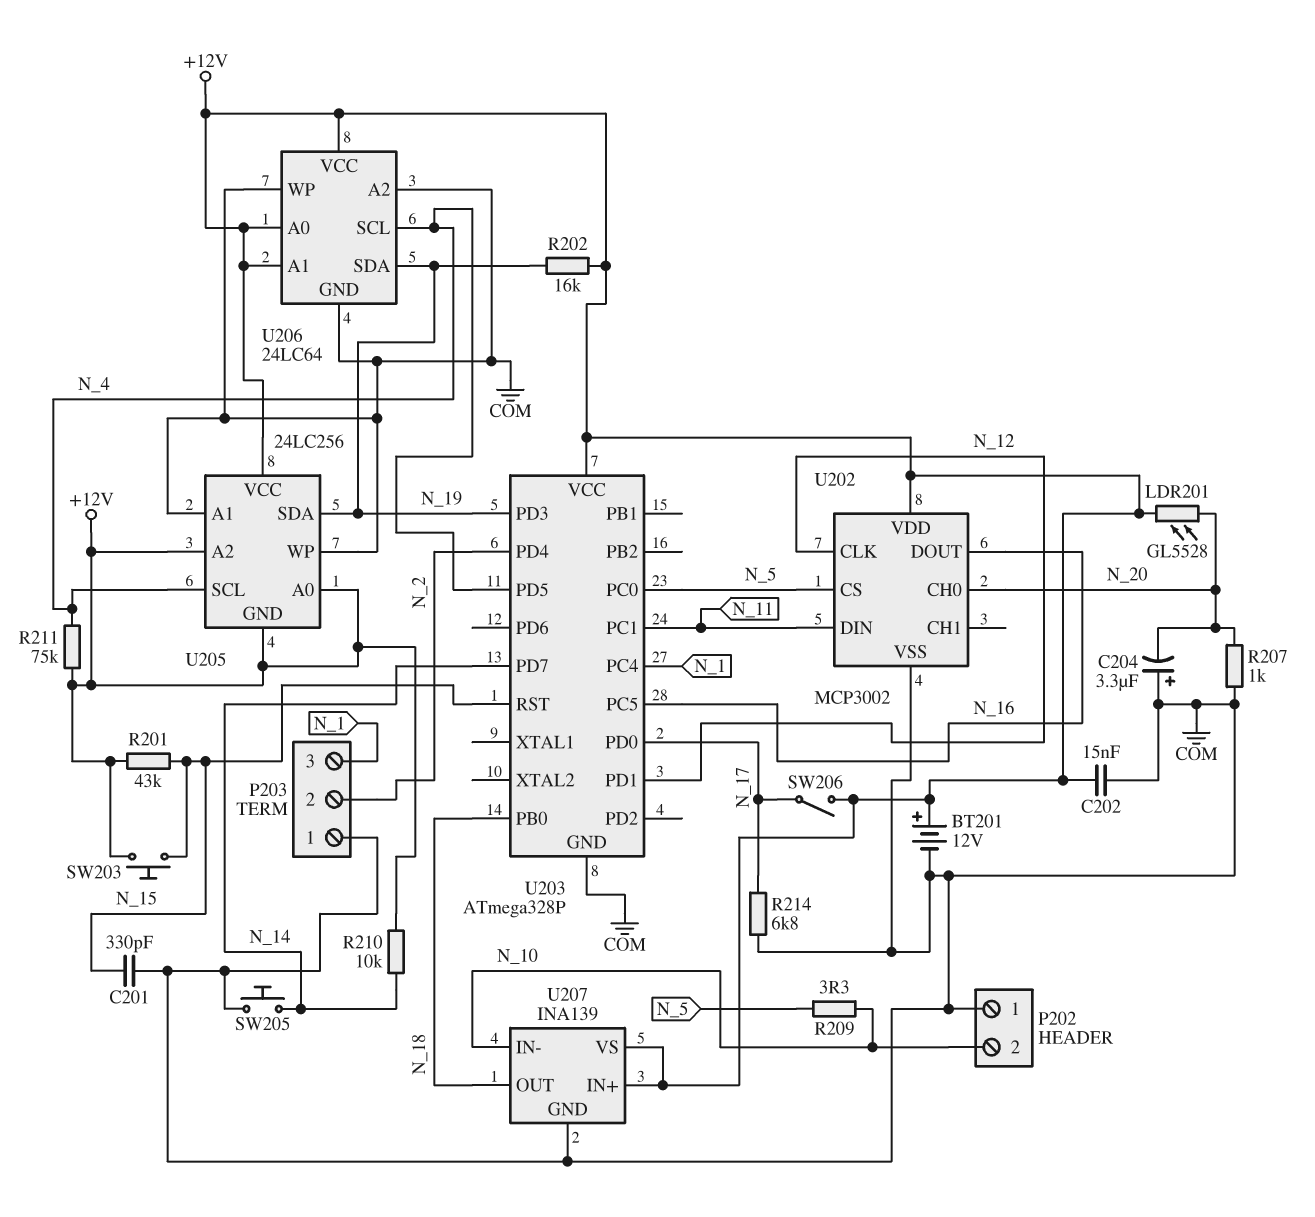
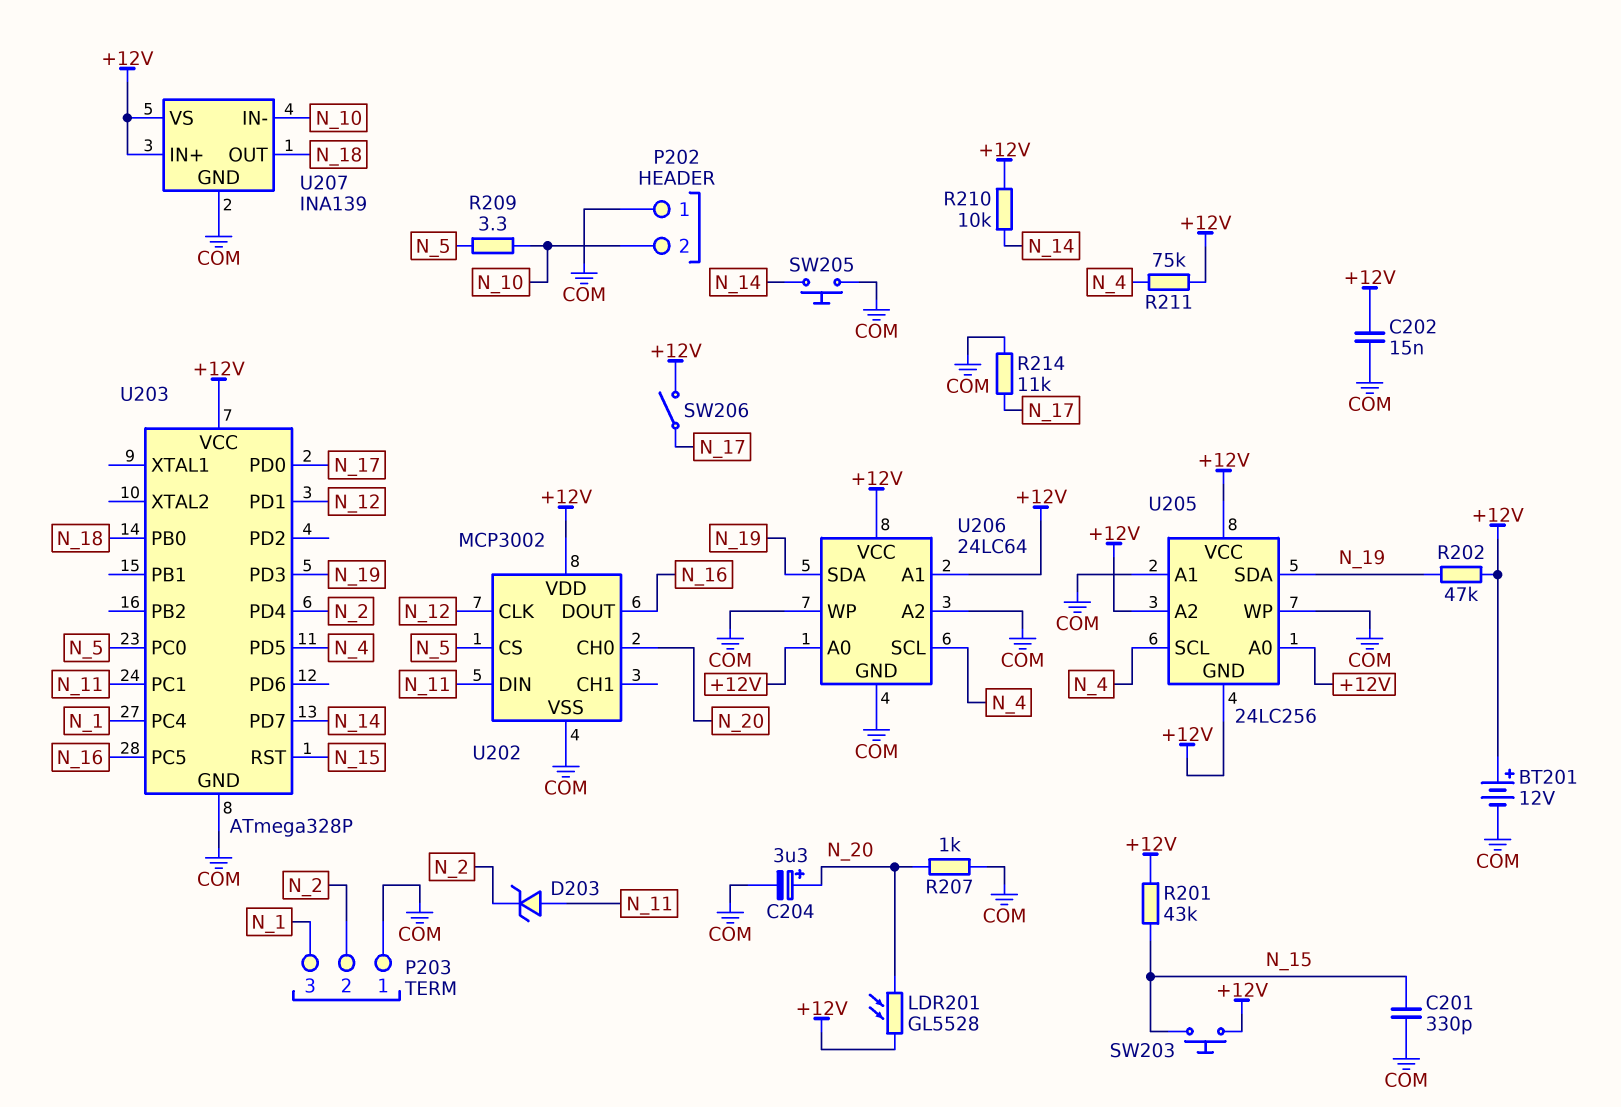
C204: 3.3uF (plus COM, minus N_20) -> 3.3uF (plus N_20, minus COM)
D203: none -> zener (A N_11, K N_2)
R202: 16k (+12V, N_19) -> 47k (+12V, N_19)
R214: 6.8k (COM, N_17) -> 11k (COM, N_17)

